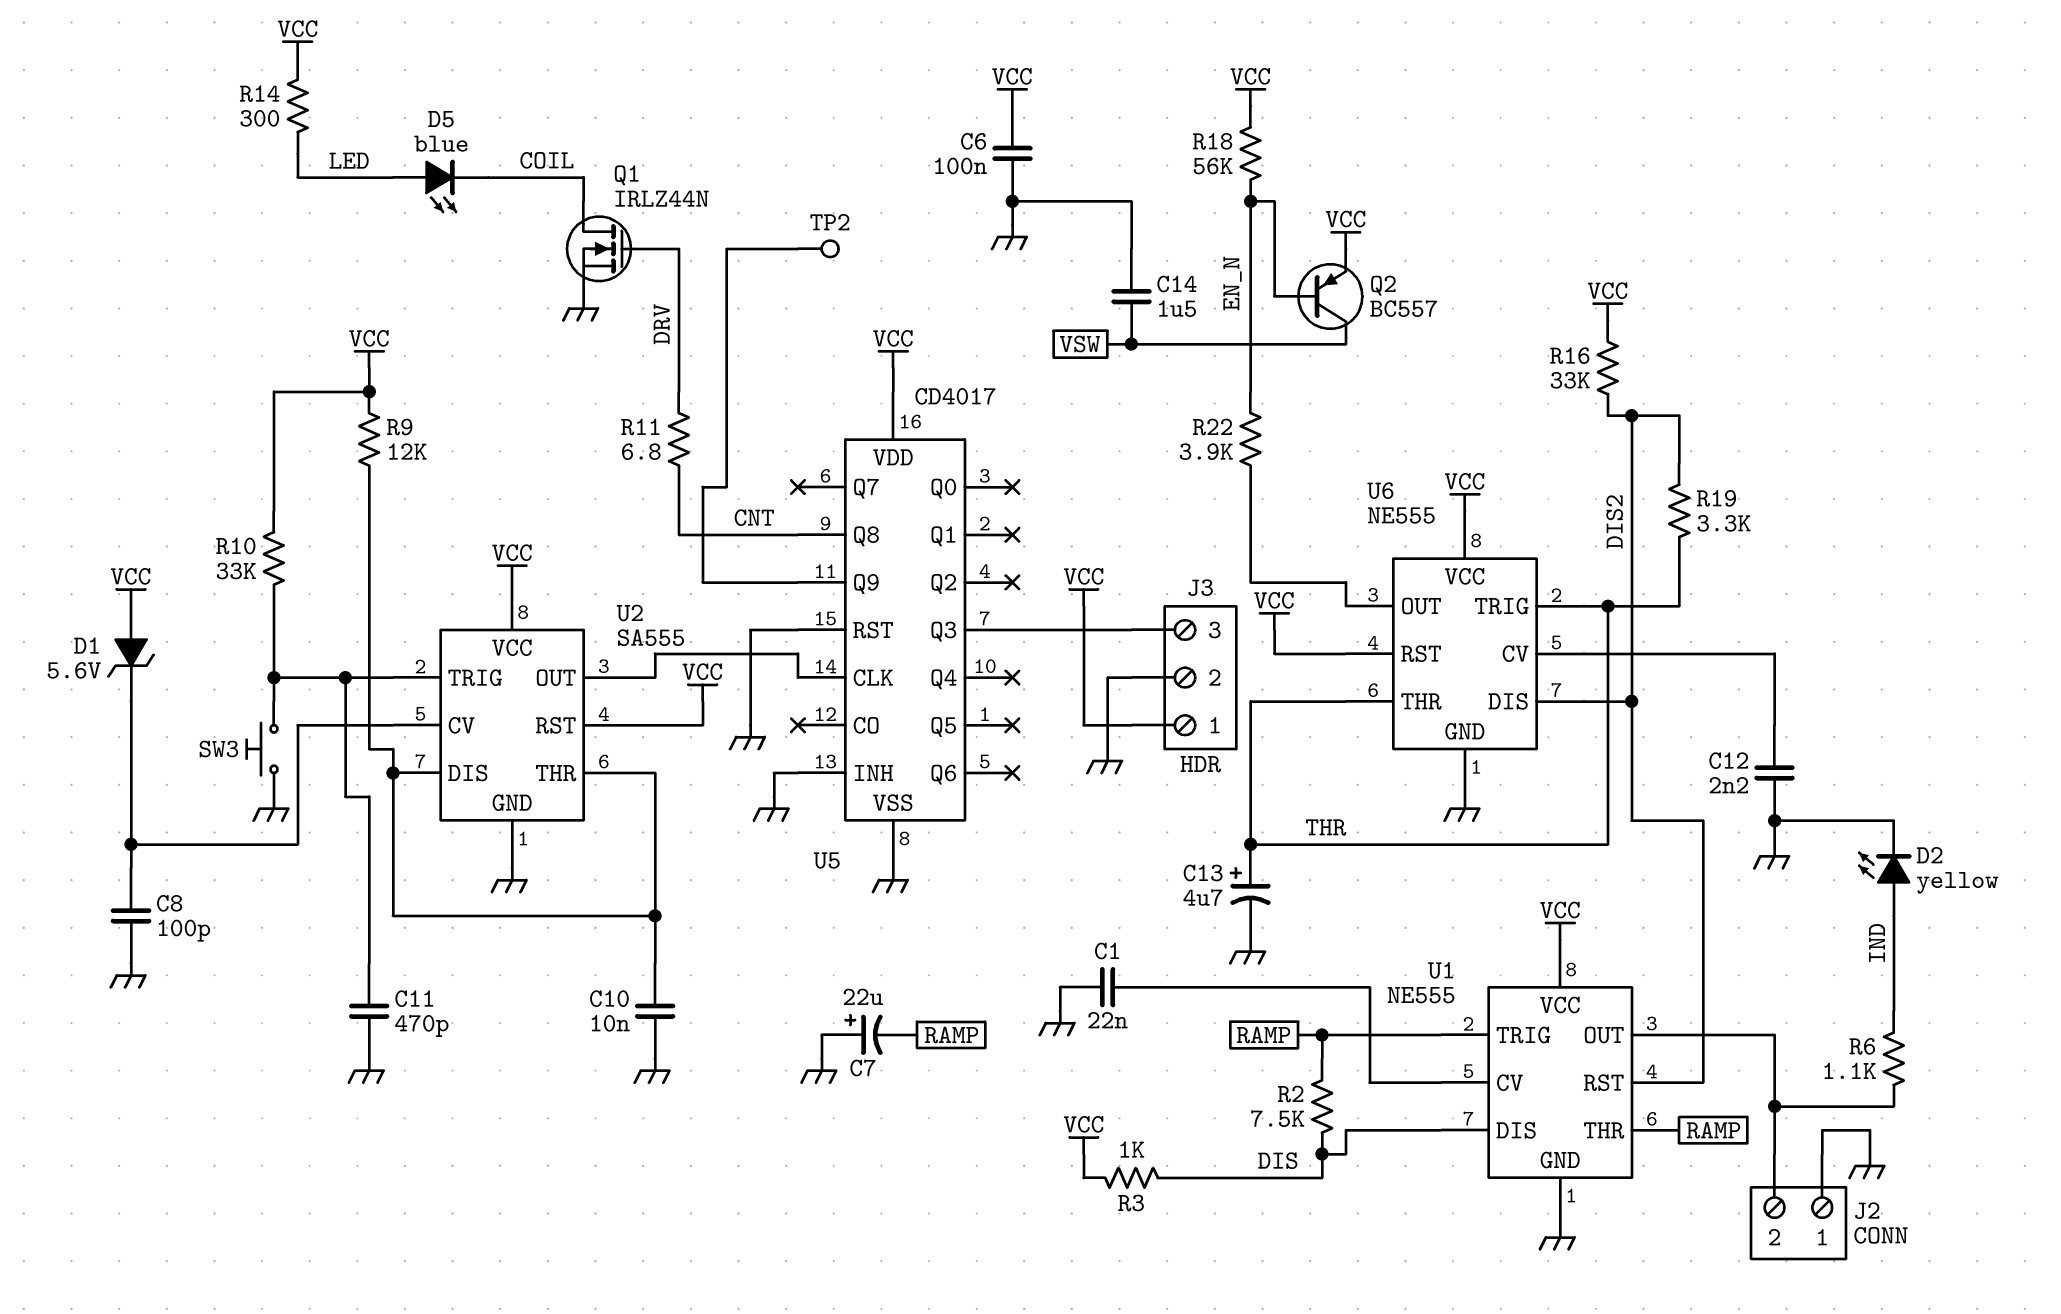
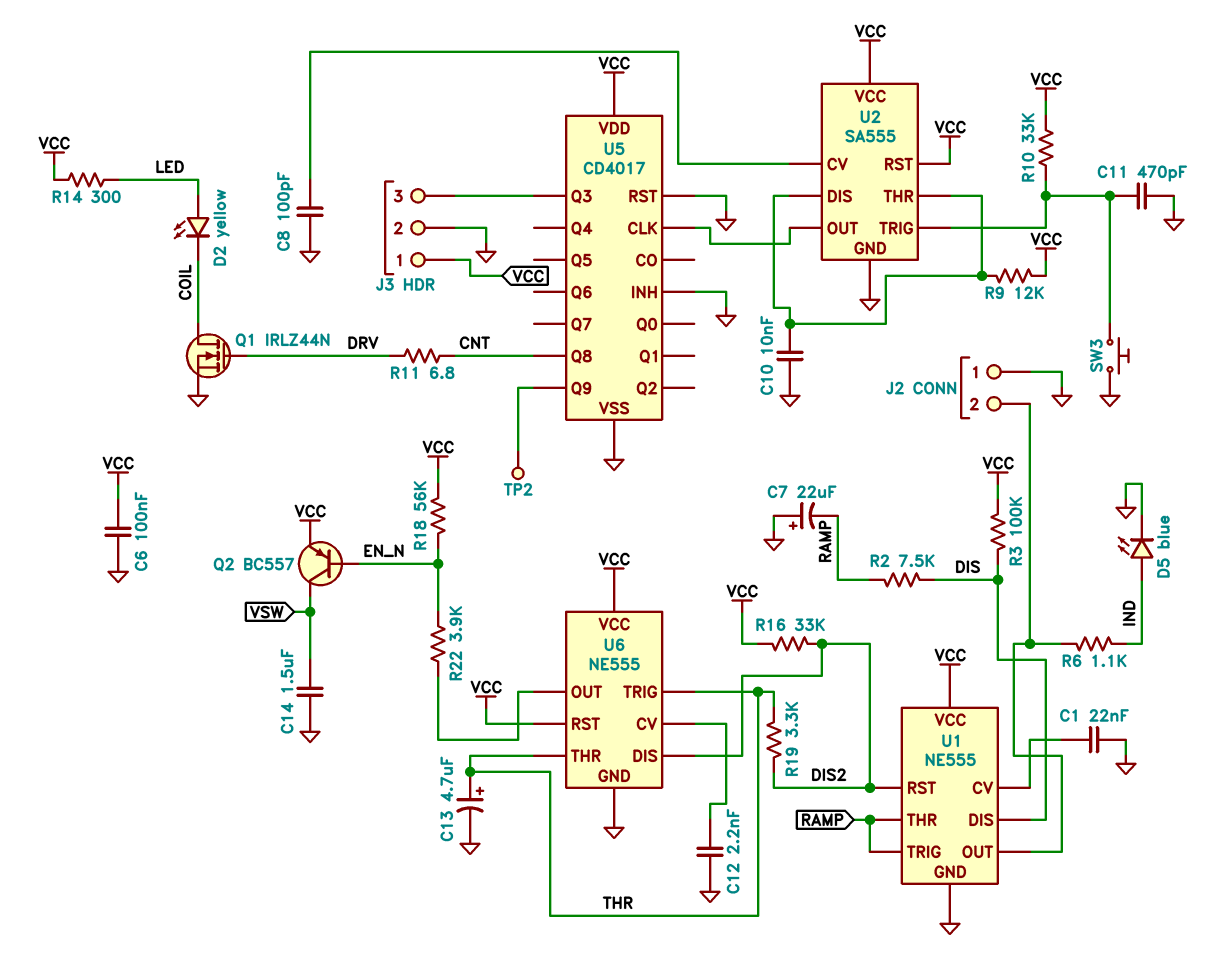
D1: zener 5.6V (A VCC, K U2/CV) -> none
D2: LED yellow (A IND, K GND) -> LED yellow (A LED, K COIL)
D5: LED blue (A LED, K COIL) -> LED blue (A IND, K GND)
R3: 1k (DIS, VCC) -> 100k (DIS, VCC)

